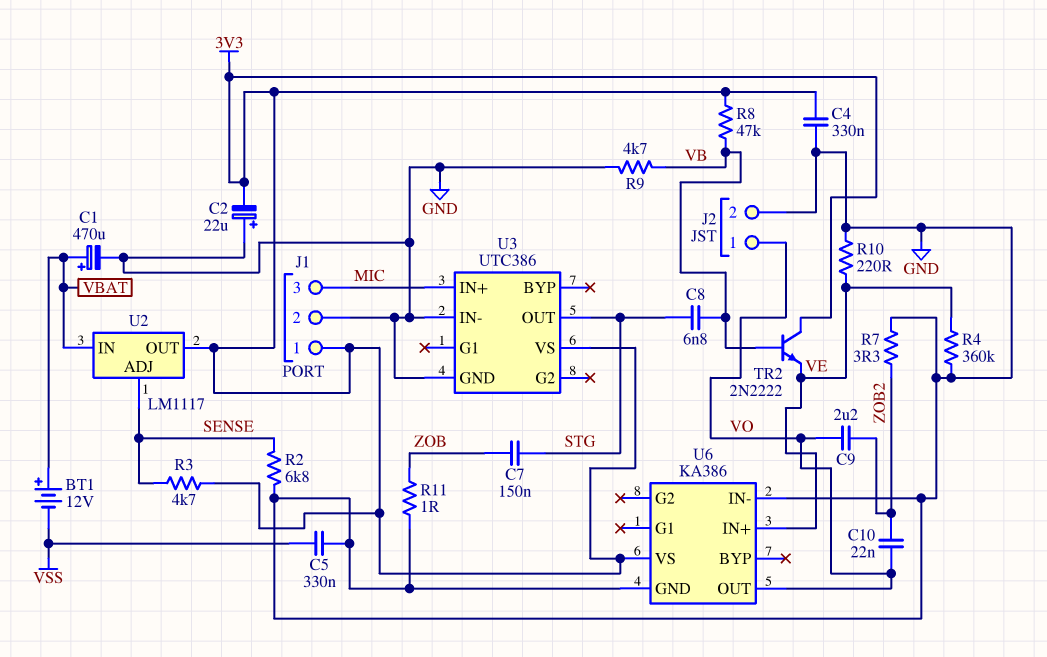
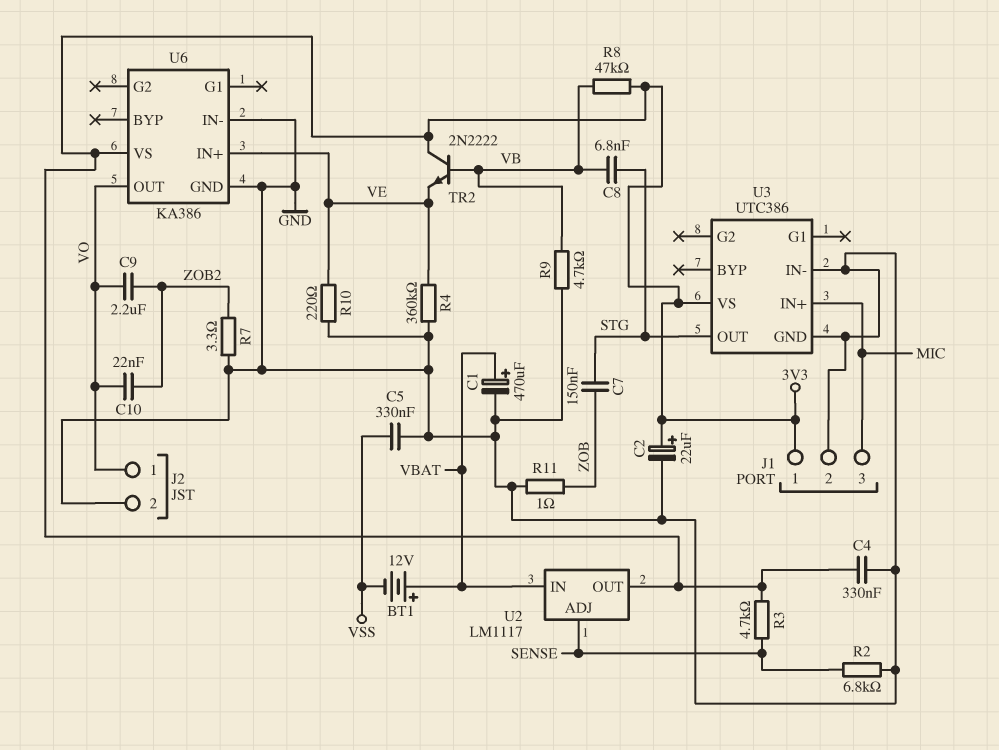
C2: 22uF (plus GND, minus 3V3) -> 22uF (plus 3V3, minus GND)

